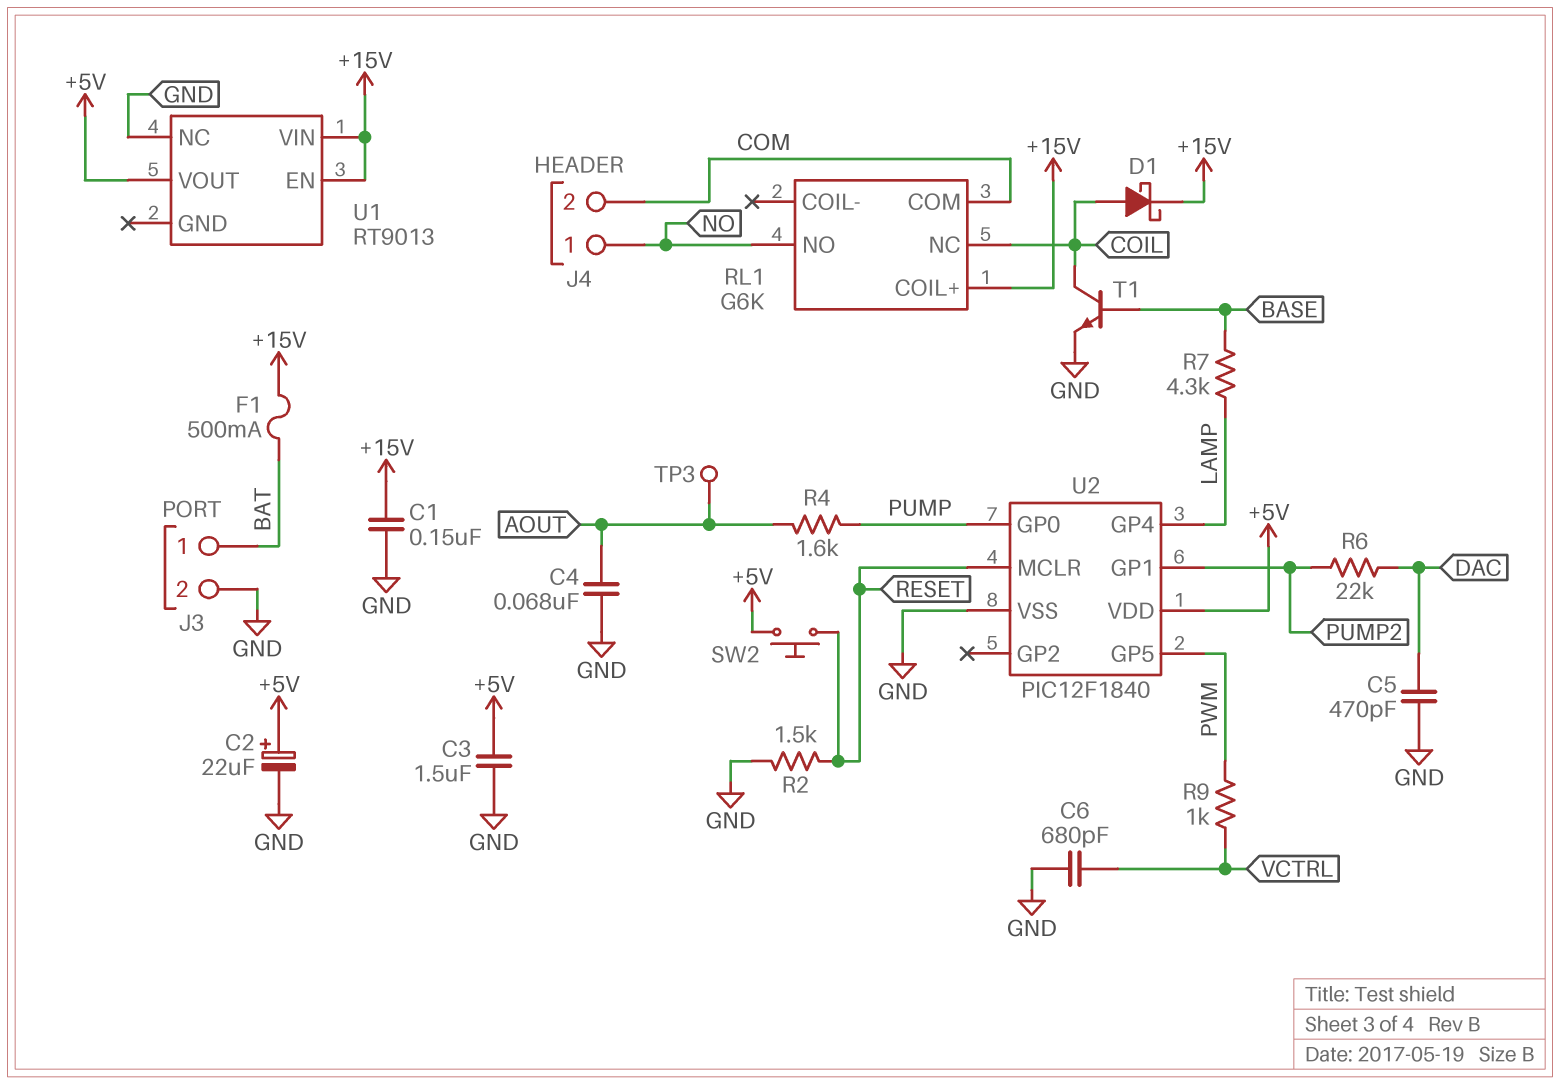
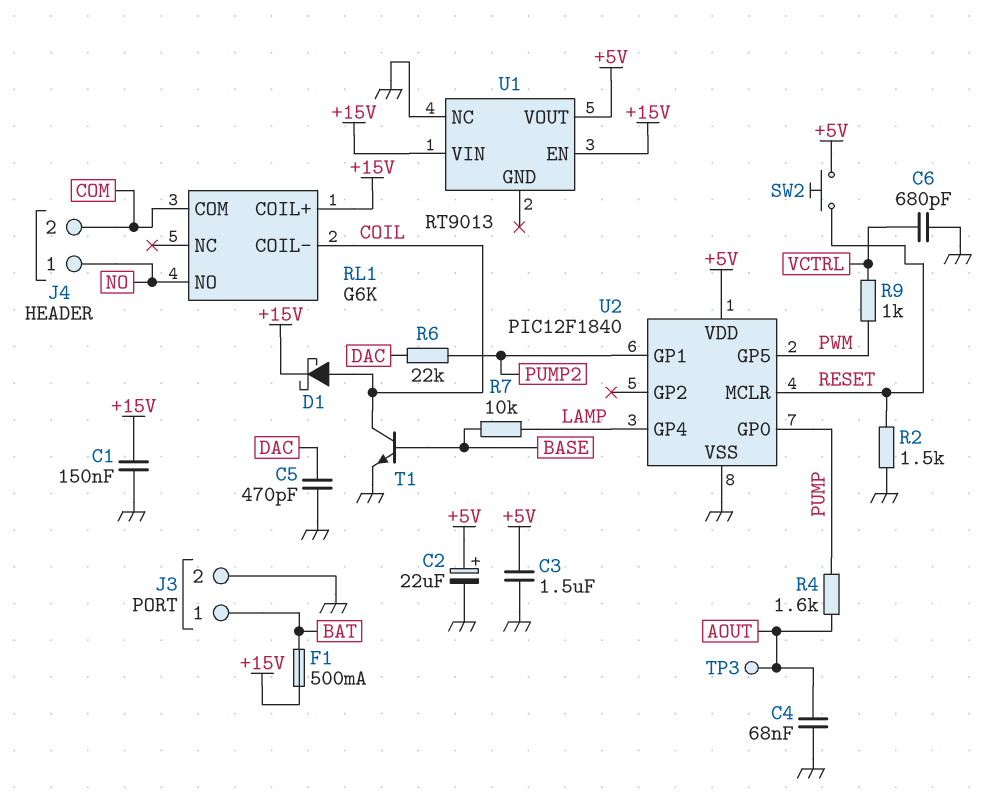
R7: 4.3k (BASE, LAMP) -> 10k (BASE, LAMP)
RL1 pin COIL-: none -> COIL
RL1 pin NC: COIL -> none

